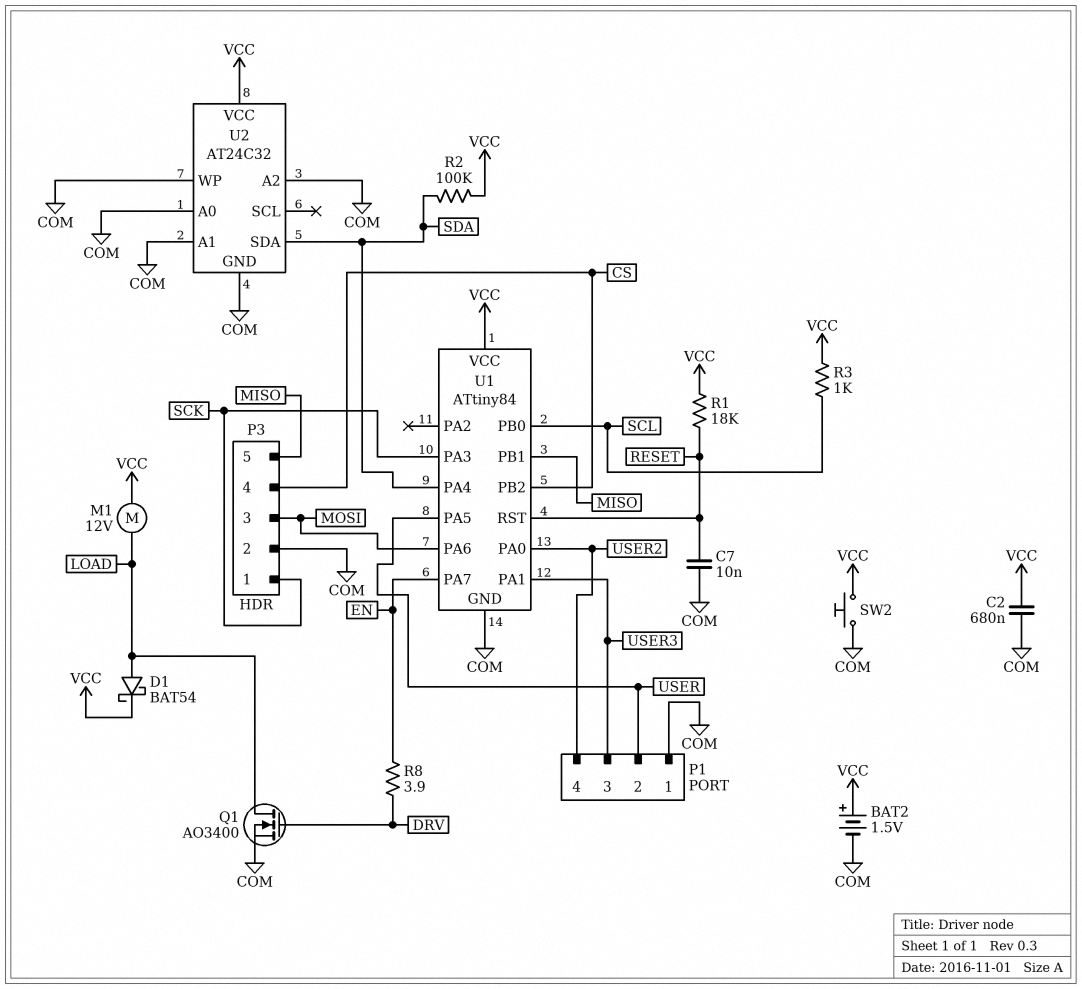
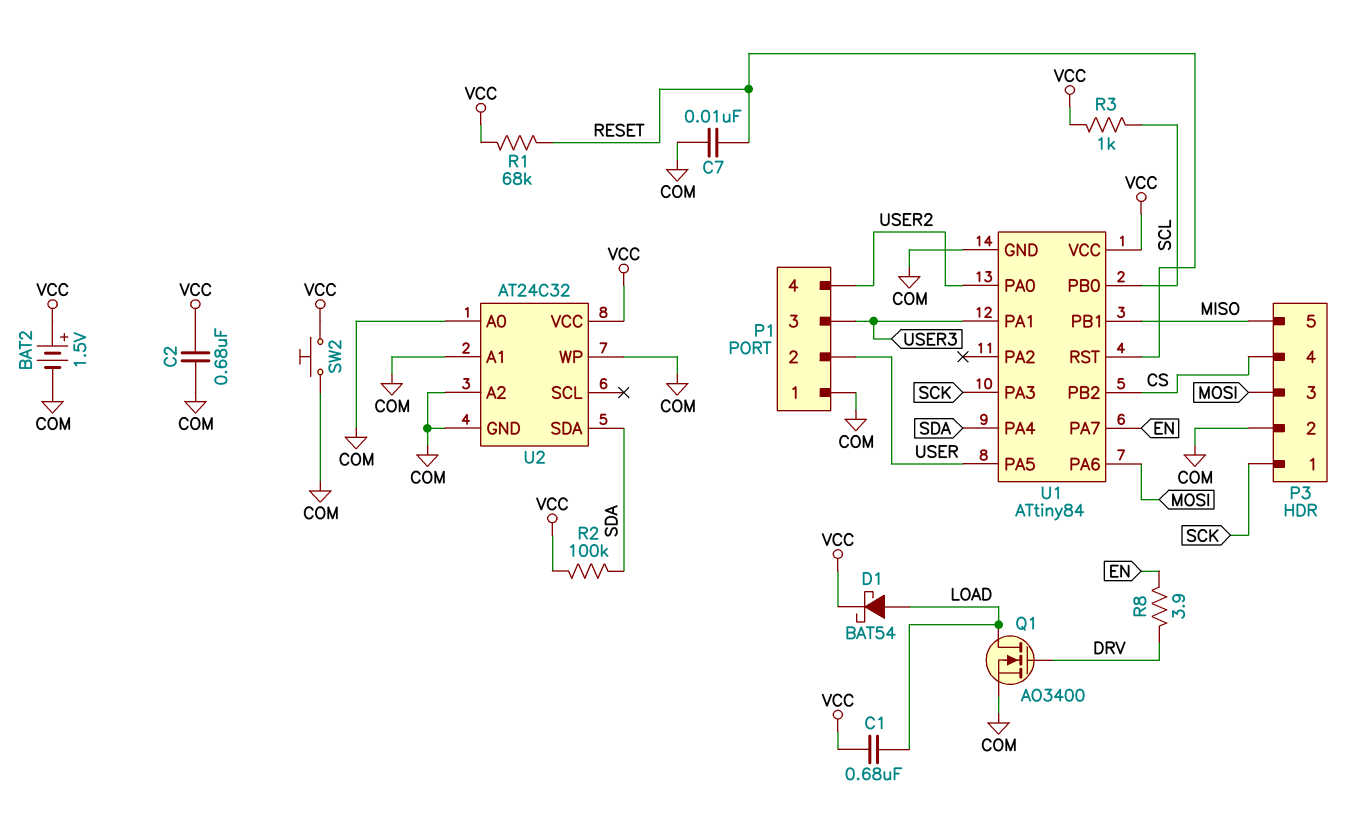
C1: none -> 680nF (LOAD, VCC)
M1: motor 12V (LOAD, VCC) -> none
R1: 18k (RESET, VCC) -> 68k (RESET, VCC)

